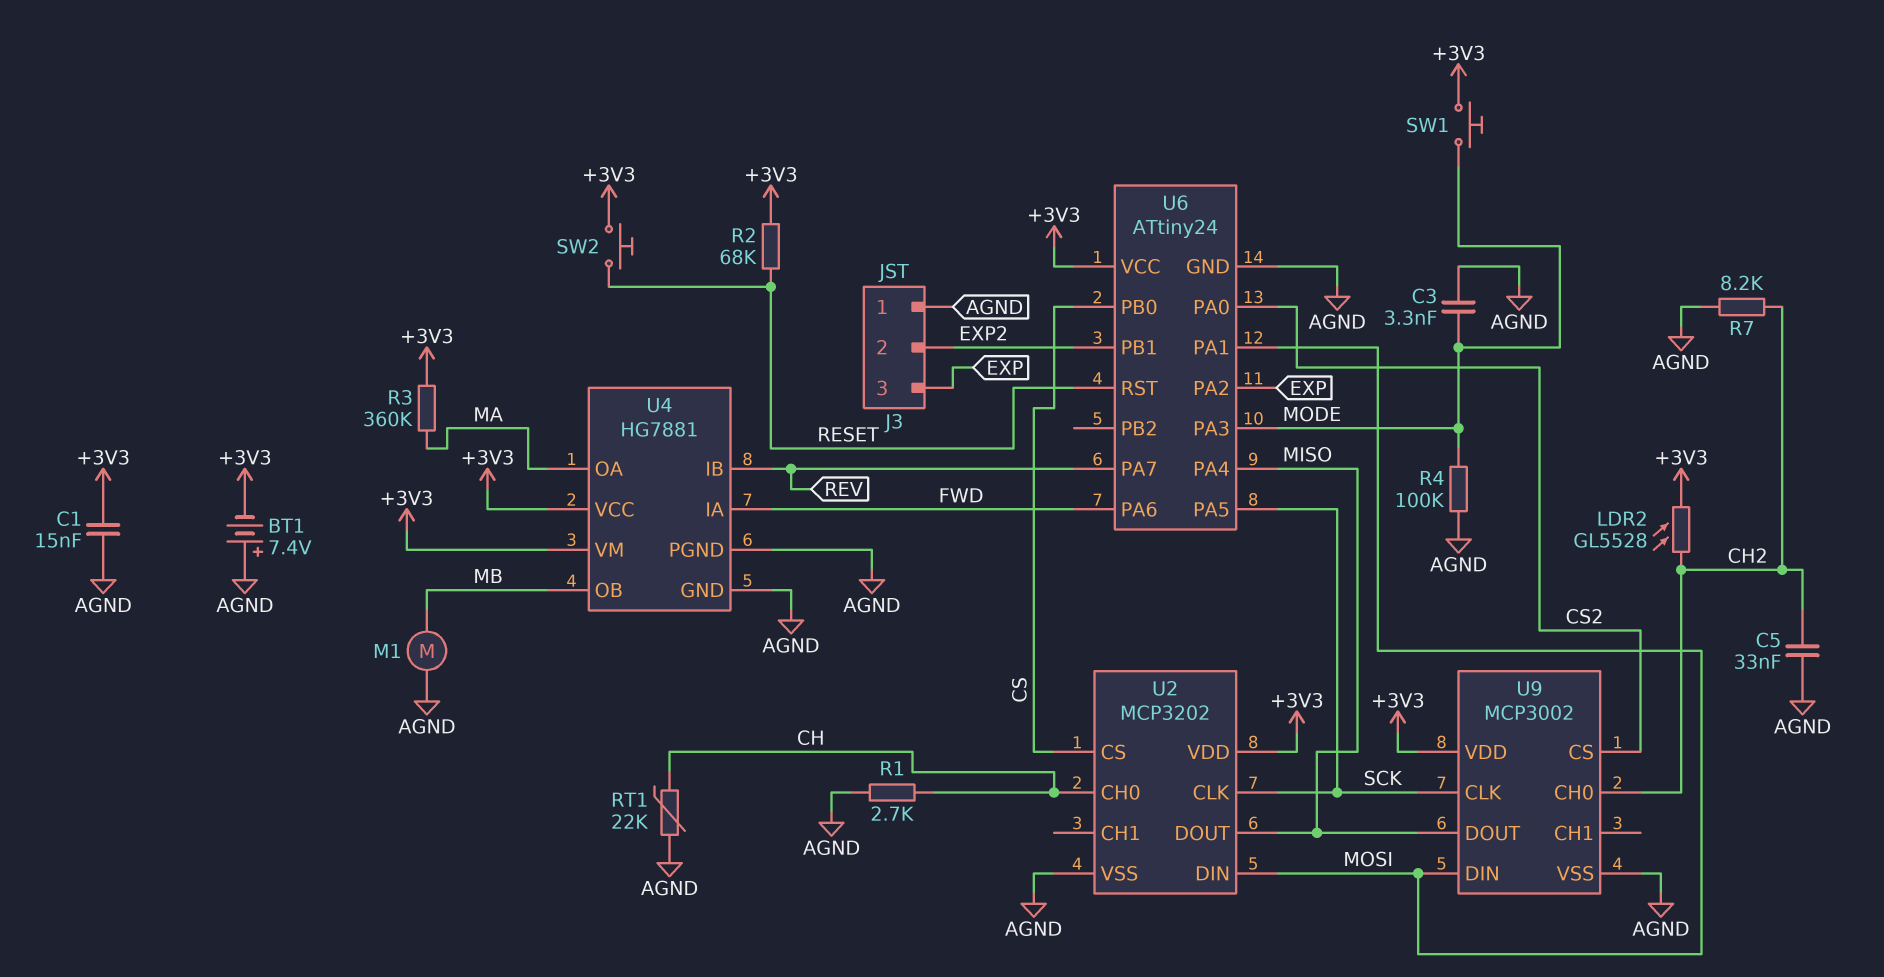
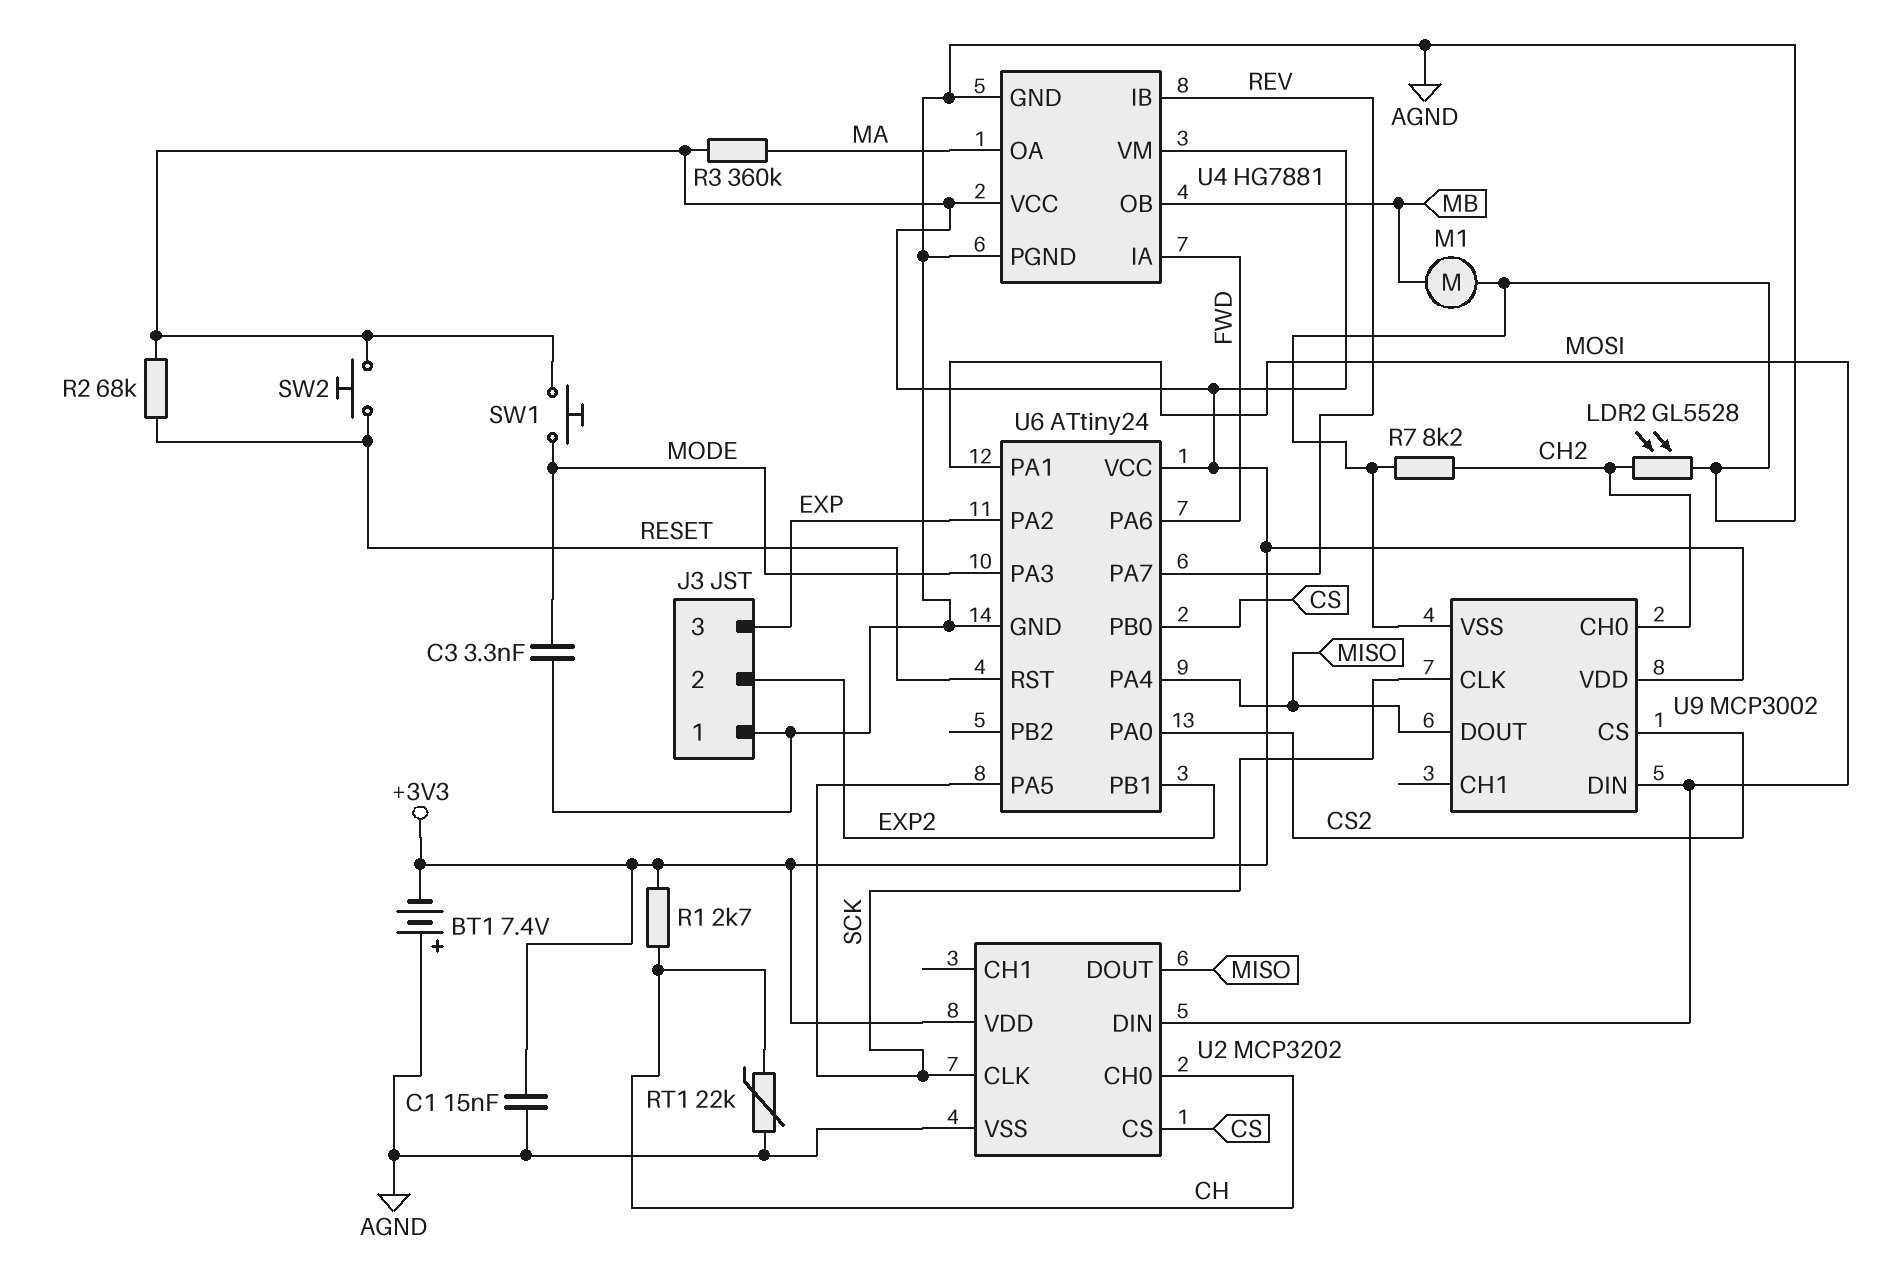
C5: 33nF (AGND, CH2) -> none
LDR2: GL5528 (+3V3, CH2) -> GL5528 (AGND, CH2)
R1: 2.7k (AGND, CH) -> 2.7k (+3V3, CH)
R4: 100k (AGND, MODE) -> none

